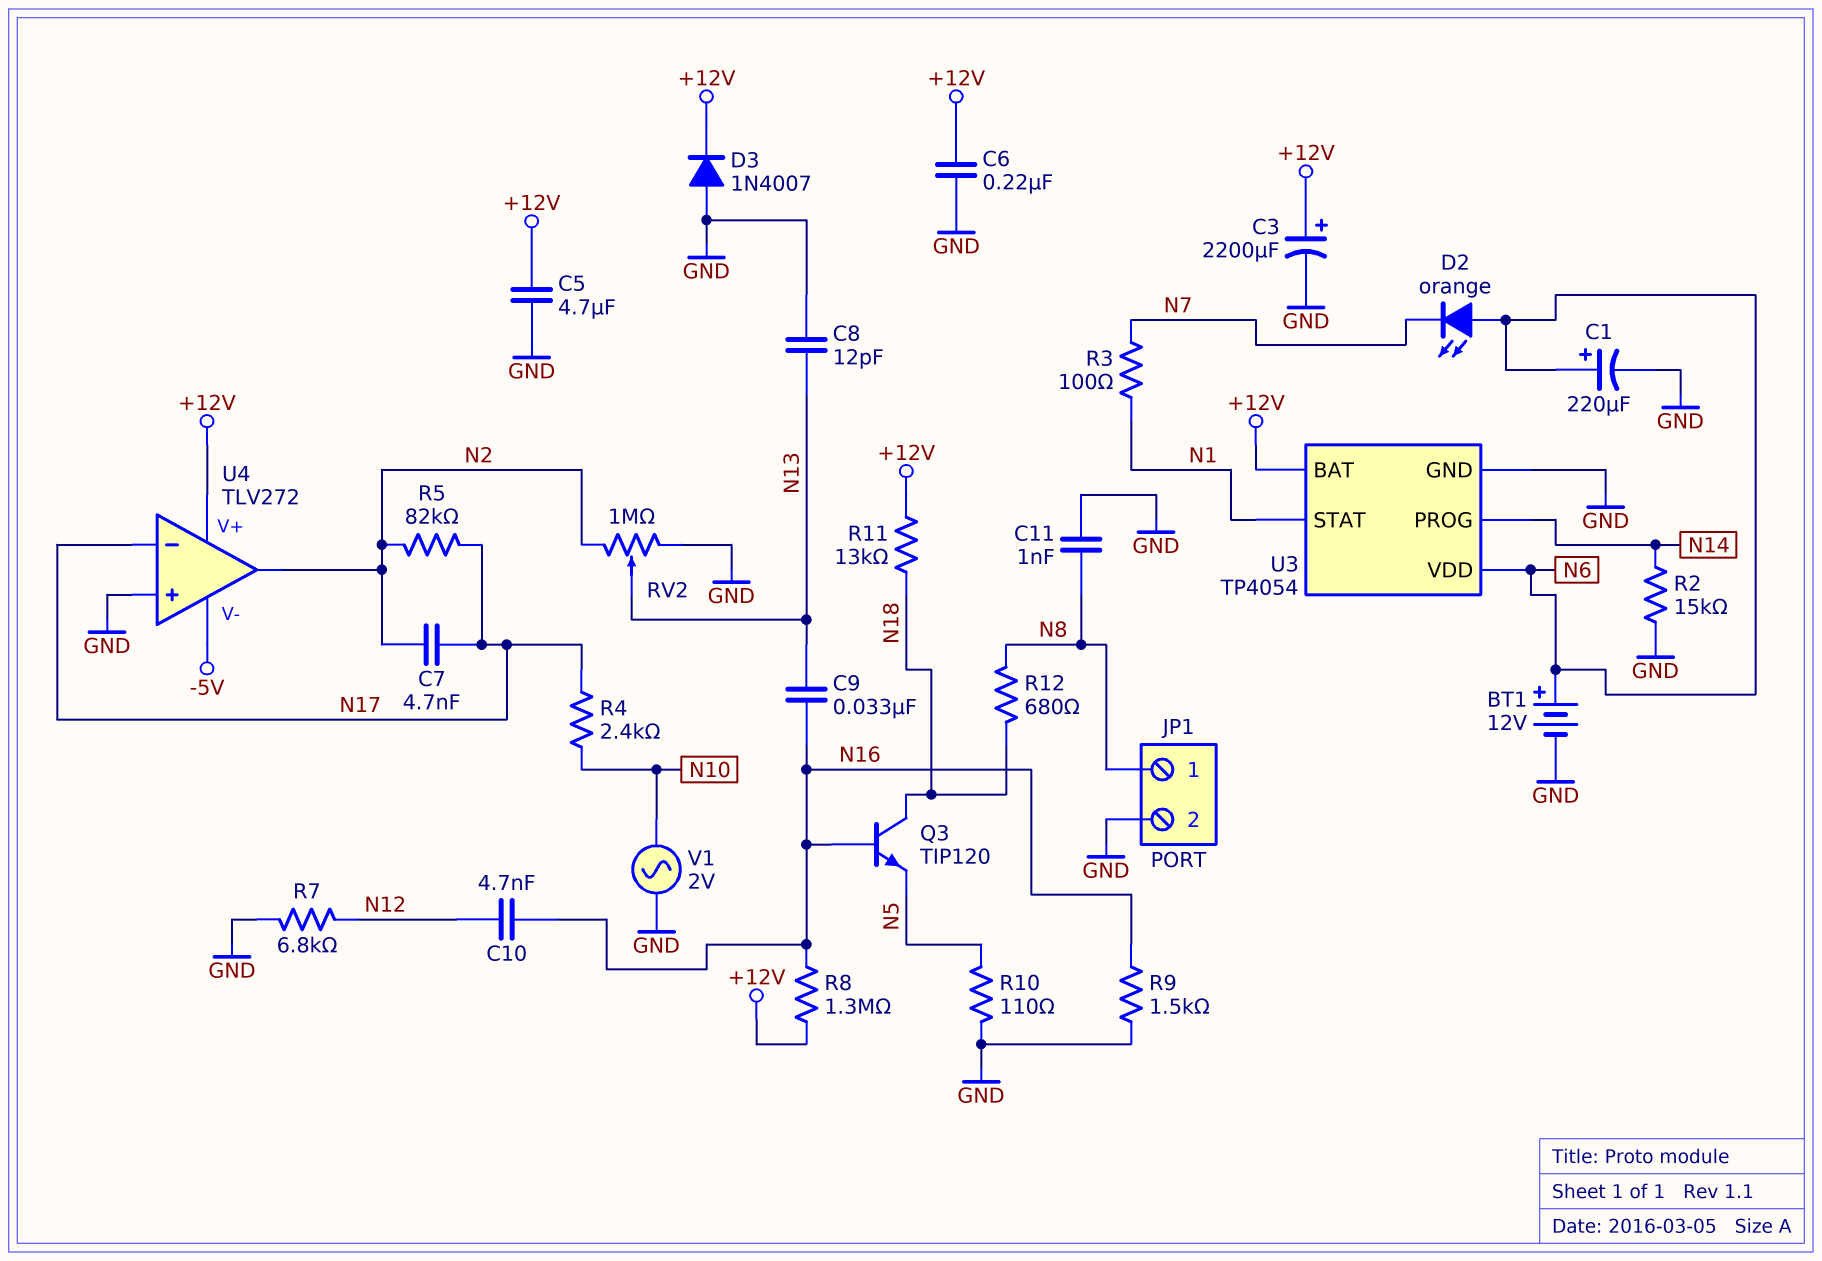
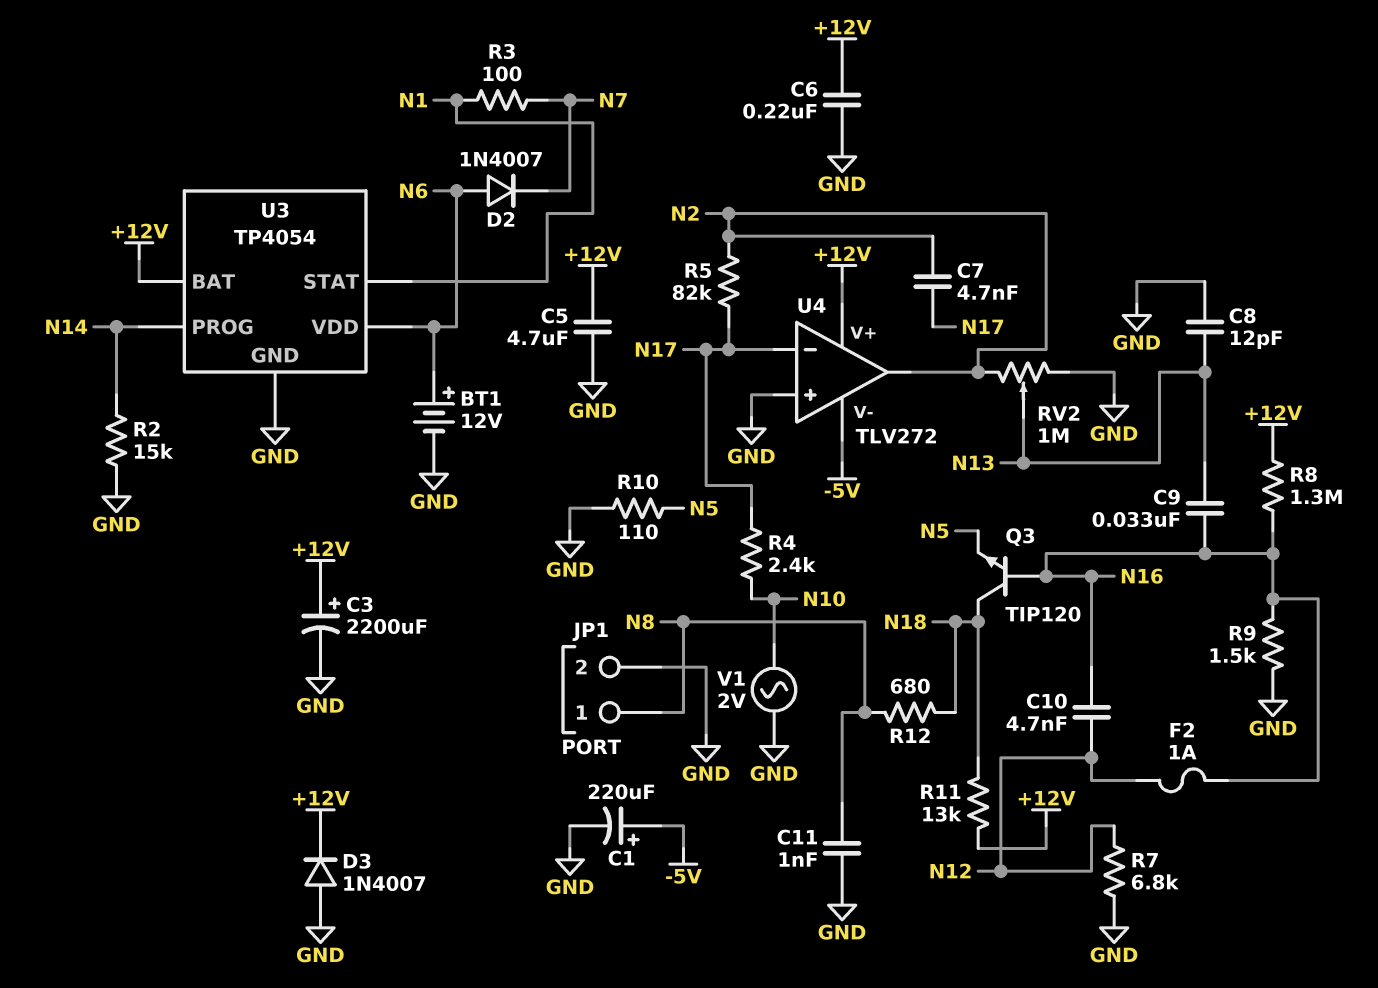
C1: 220uF (plus N6, minus GND) -> 220uF (plus -5V, minus GND)
D2: LED orange (A N6, K N7) -> diode 1N4007 (A N6, K N7)
F2: none -> 1A (N12, N16)

